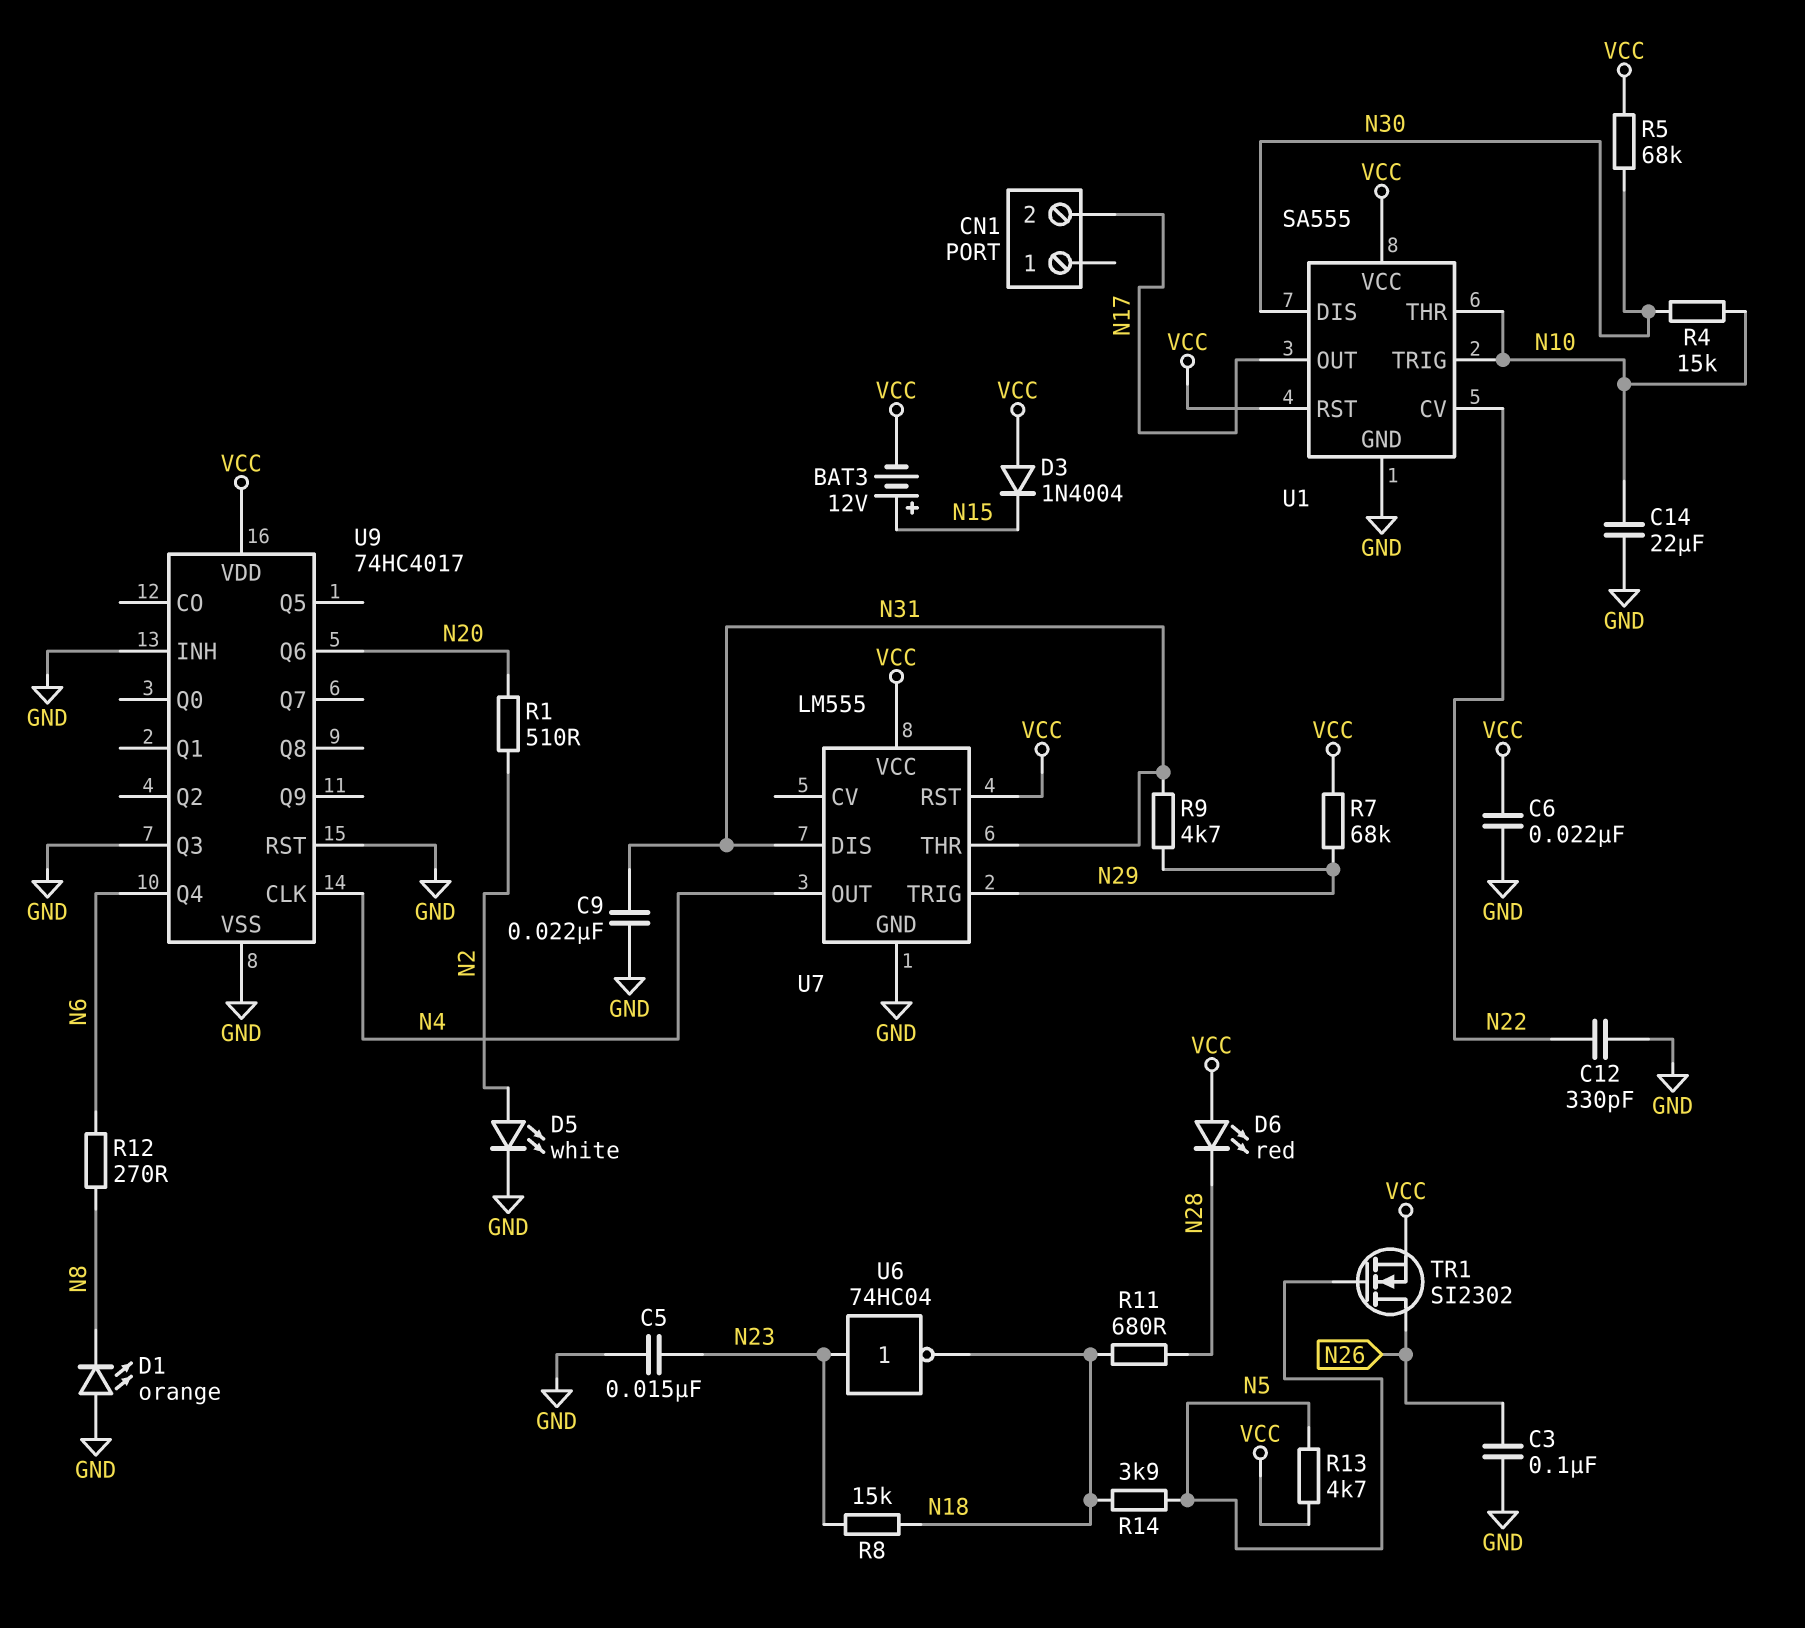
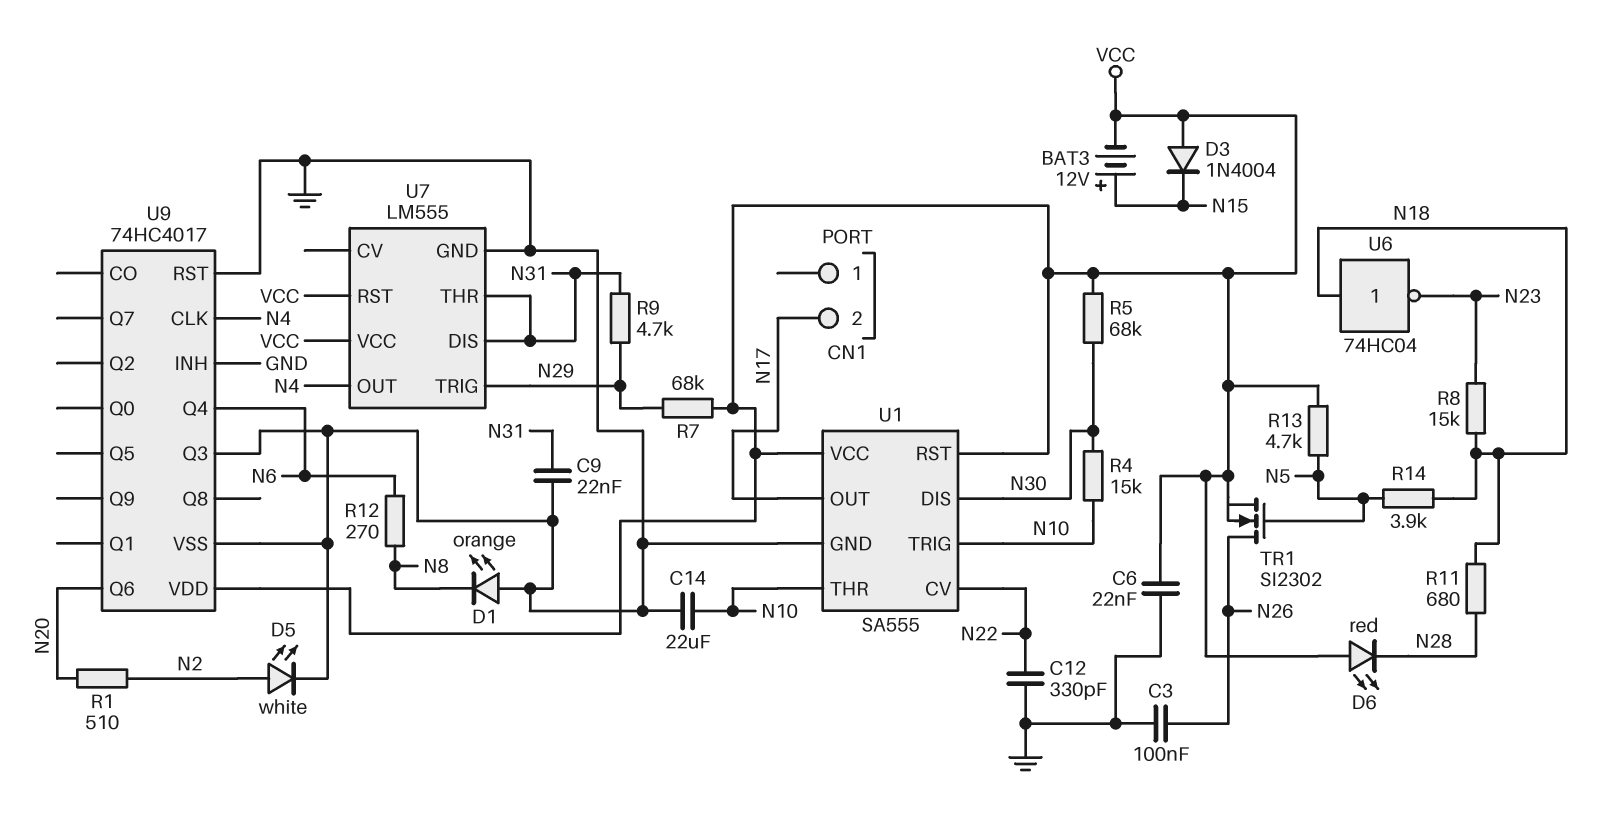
C5: 15nF (GND, N23) -> none
U6: NOT 74HC04 (in N23, out N18) -> NOT 74HC04 (in N18, out N23)

